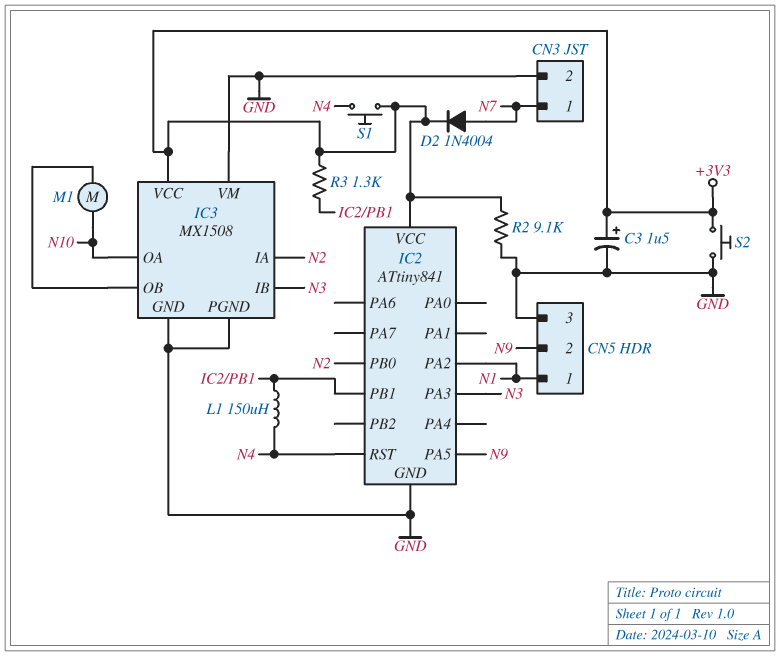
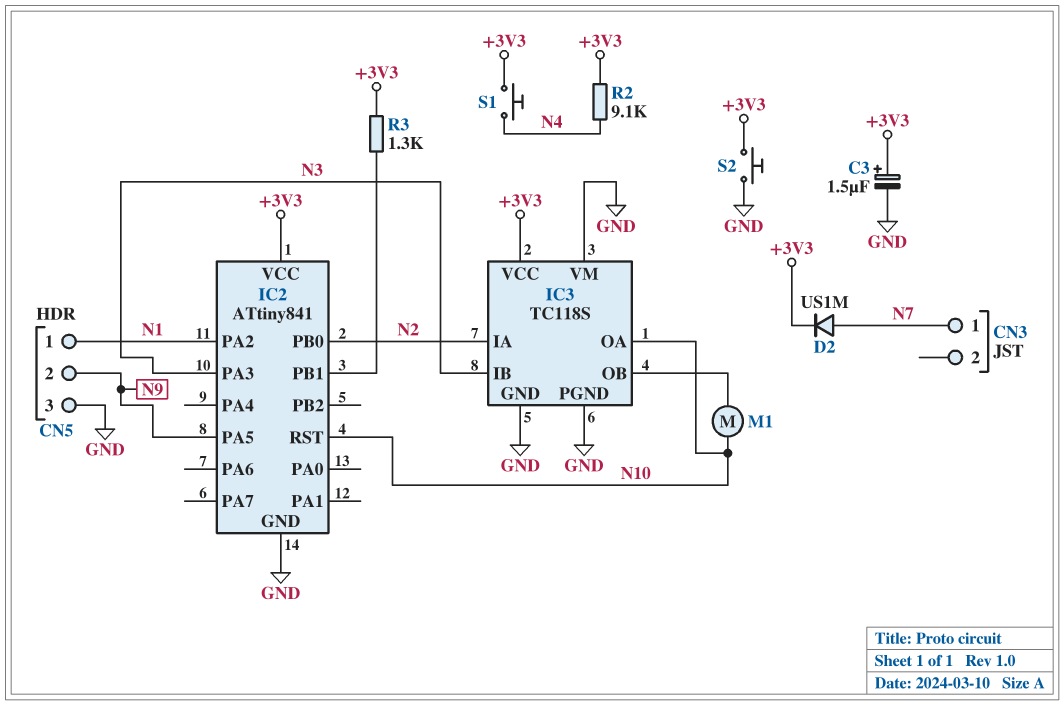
CN3 pin 2: GND -> none
D2: diode 1N4004 (A N7, K +3V3) -> diode US1M (A N7, K +3V3)
IC2 pin RST: N4 -> N10
IC3: MX1508 -> TC118S
L1: 150uH (IC2/PB1, N4) -> none
R2: 9.1k (+3V3, GND) -> 9.1k (+3V3, N4)

